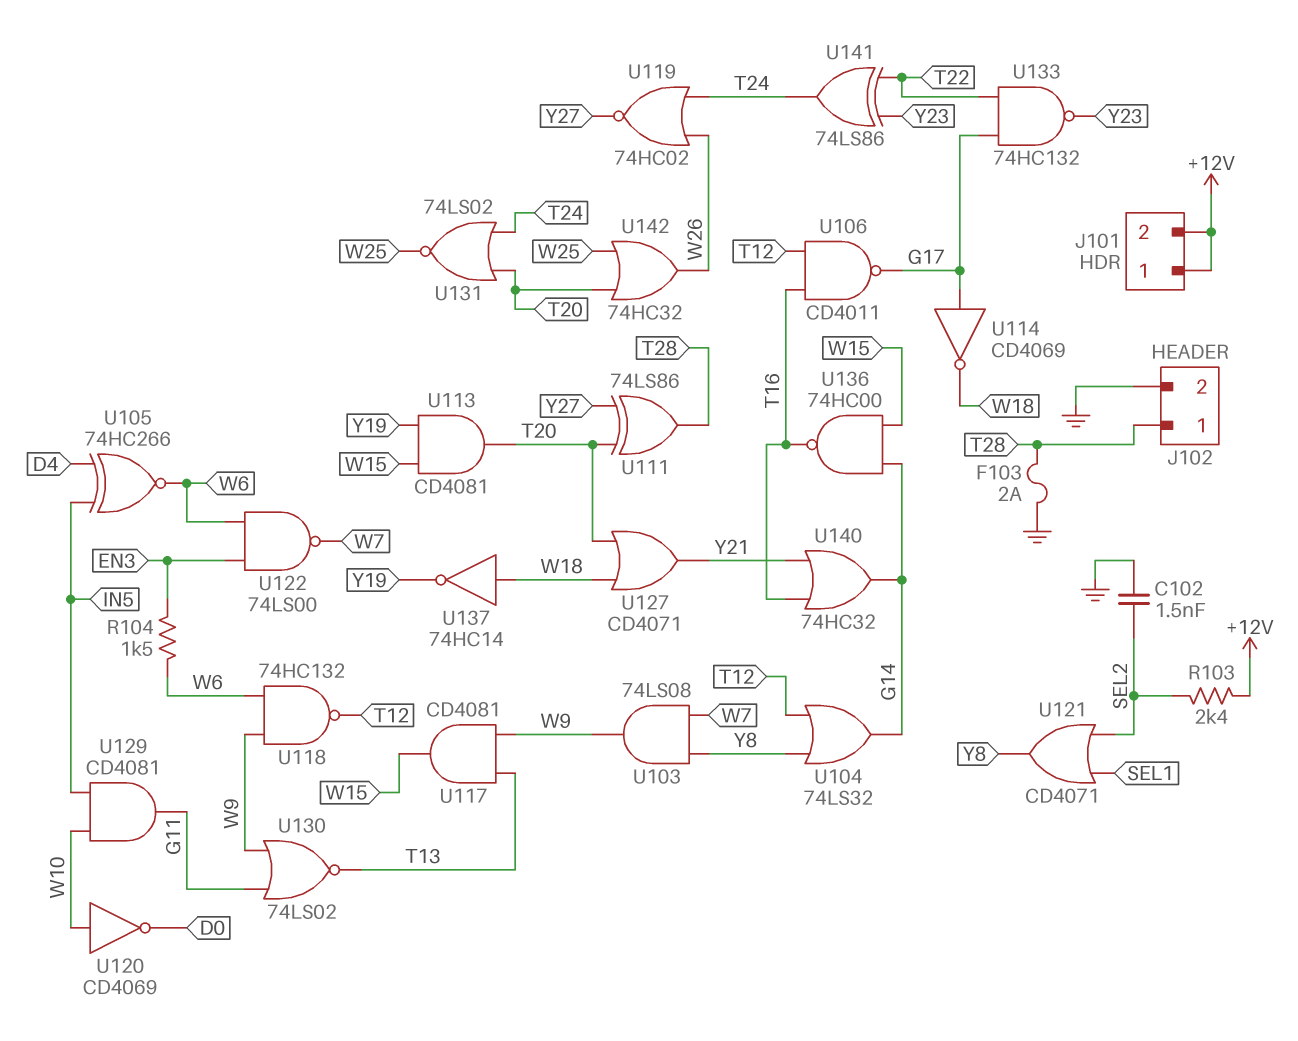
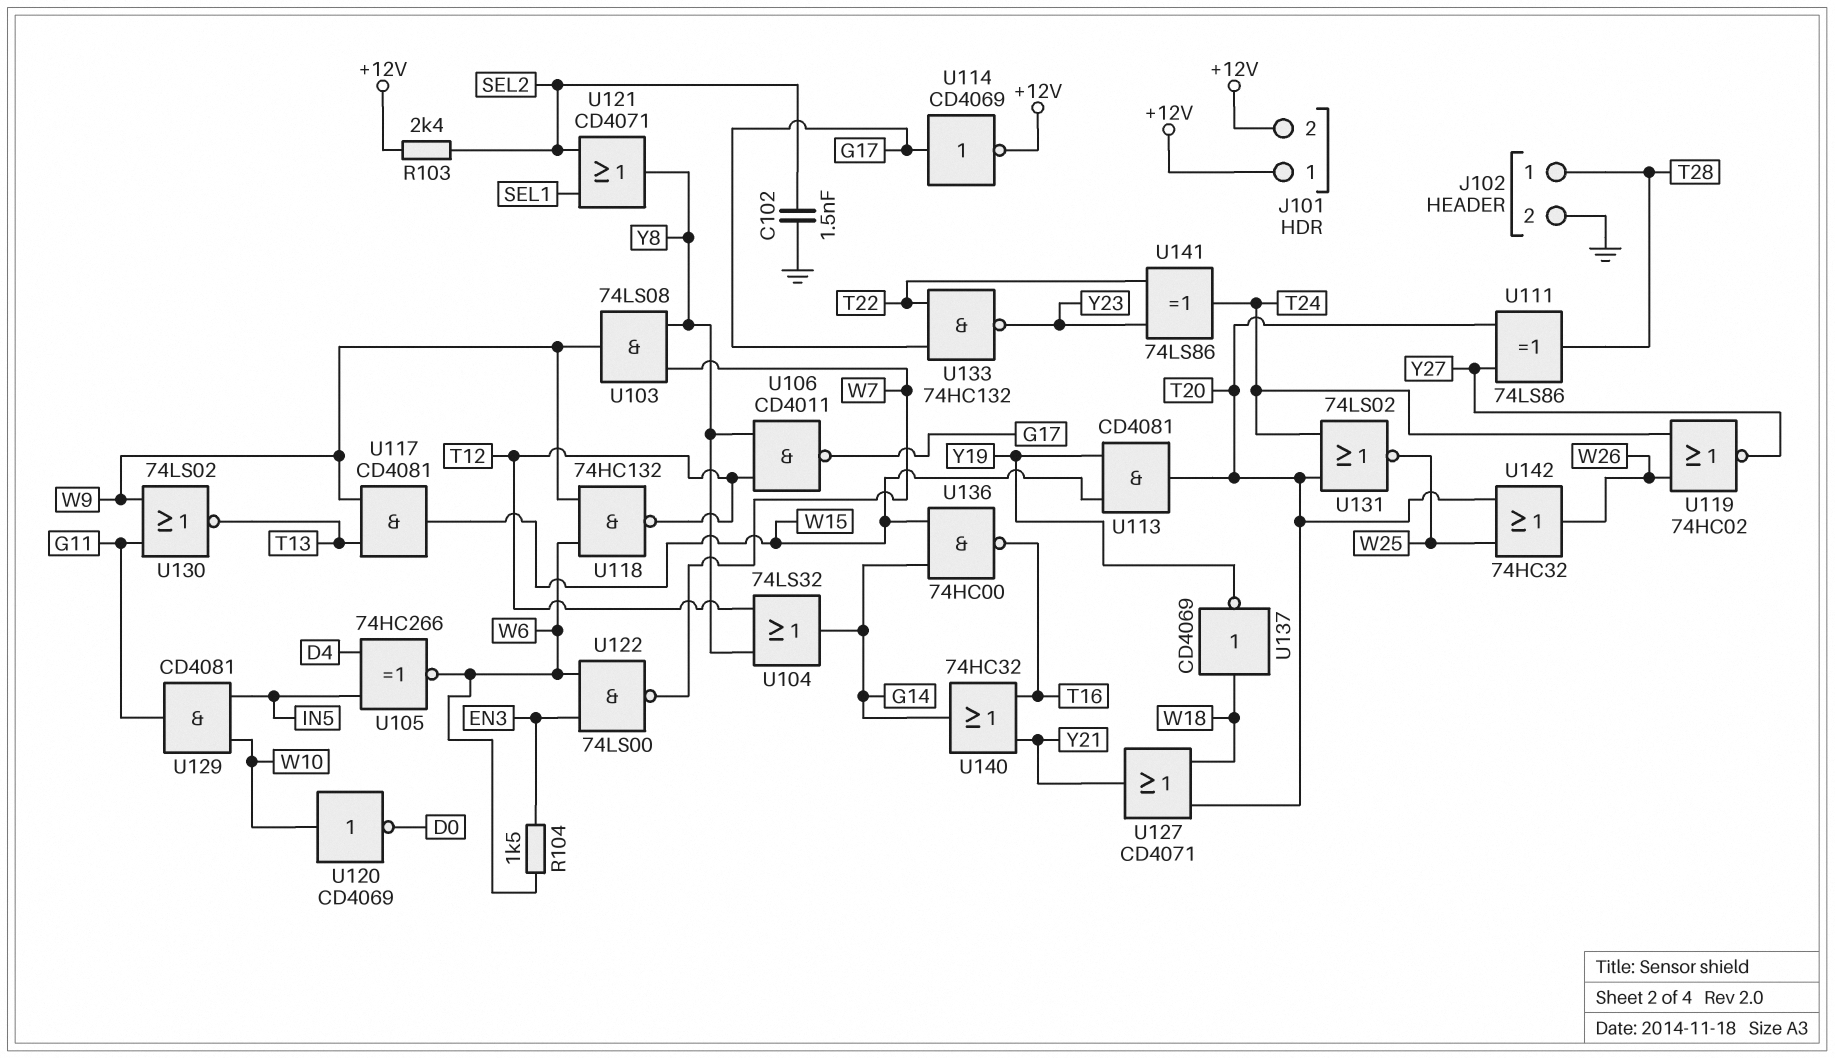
F103: 2A (GND, T28) -> none
U106: NAND CD4011 (in T12, in T16, out G17) -> NAND CD4011 (in T12, in Y8, out G17)
U114: NOT CD4069 (in G17, out W18) -> NOT CD4069 (in G17, out +12V)
U137: NOT 74HC14 (in W18, out Y19) -> NOT CD4069 (in W18, out Y19)

